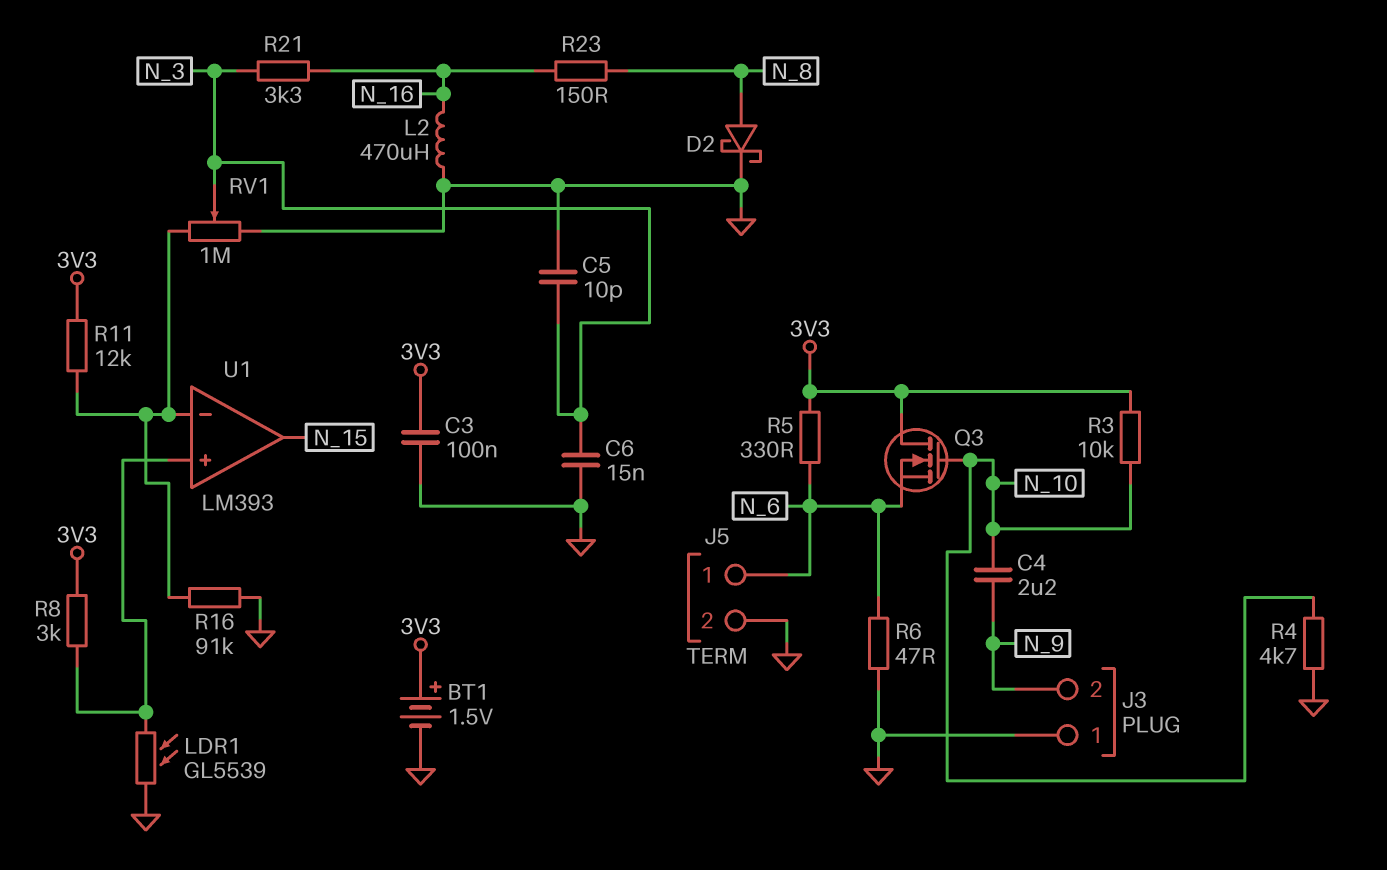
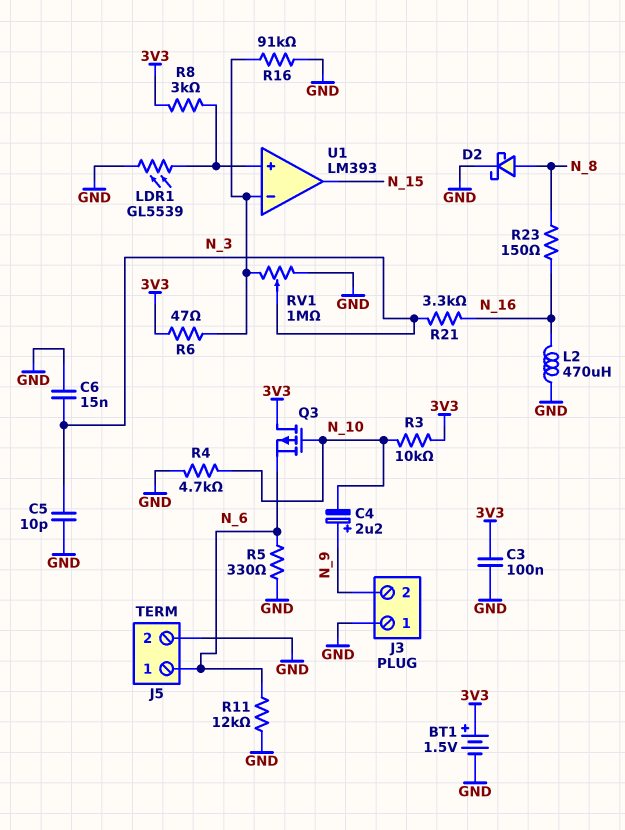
C4: 2.2uF (N_9, N_10) -> 2.2uF (plus N_9, minus N_10)
Q3: NMOS (G N_10, D 3V3, S N_6) -> PMOS (G N_10, D 3V3, S N_6)
R5: 330 (3V3, N_6) -> 330 (GND, N_6)
R6: 47 (GND, N_6) -> 47 (3V3, U1/in-)
R11: 12k (3V3, U1/in-) -> 12k (GND, N_6)

